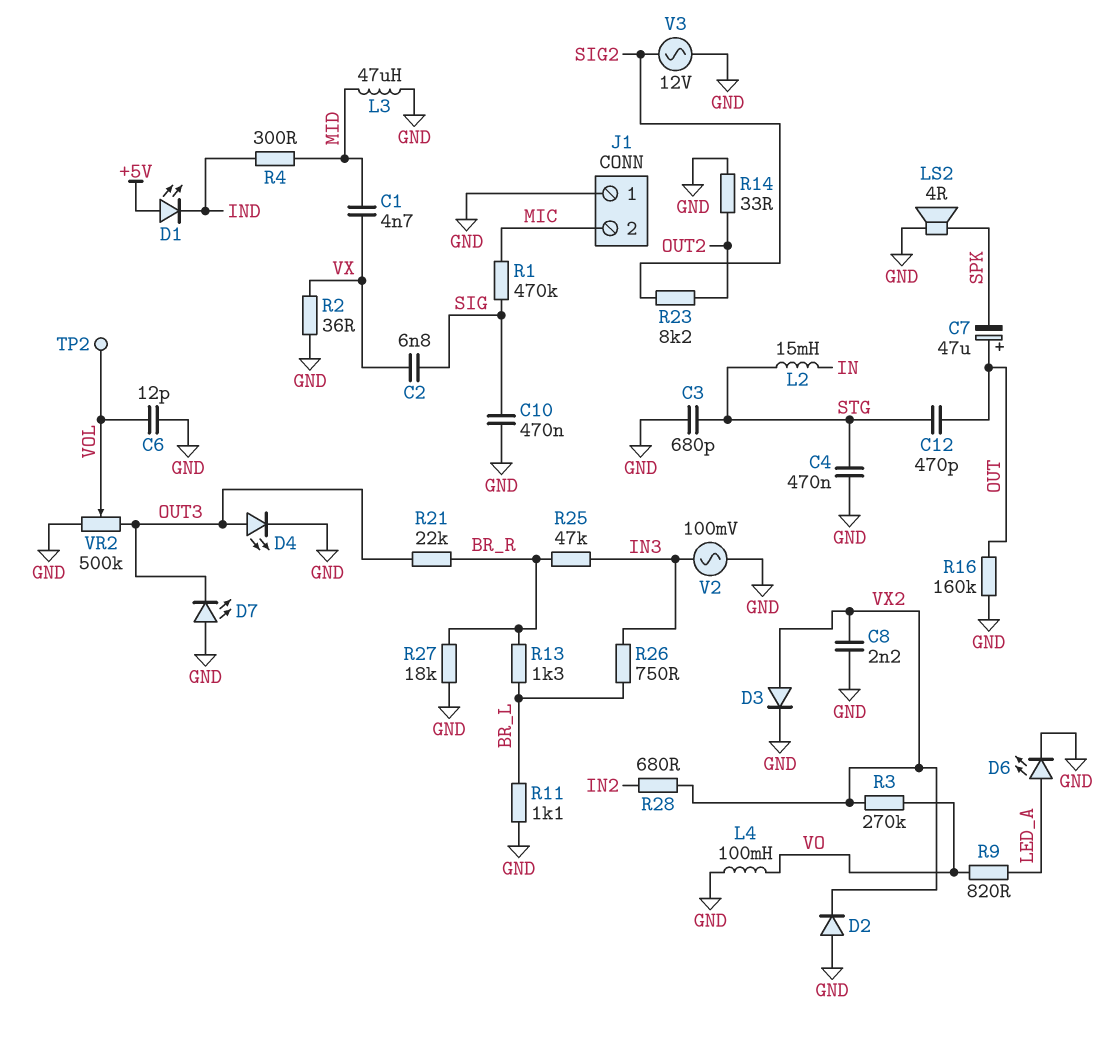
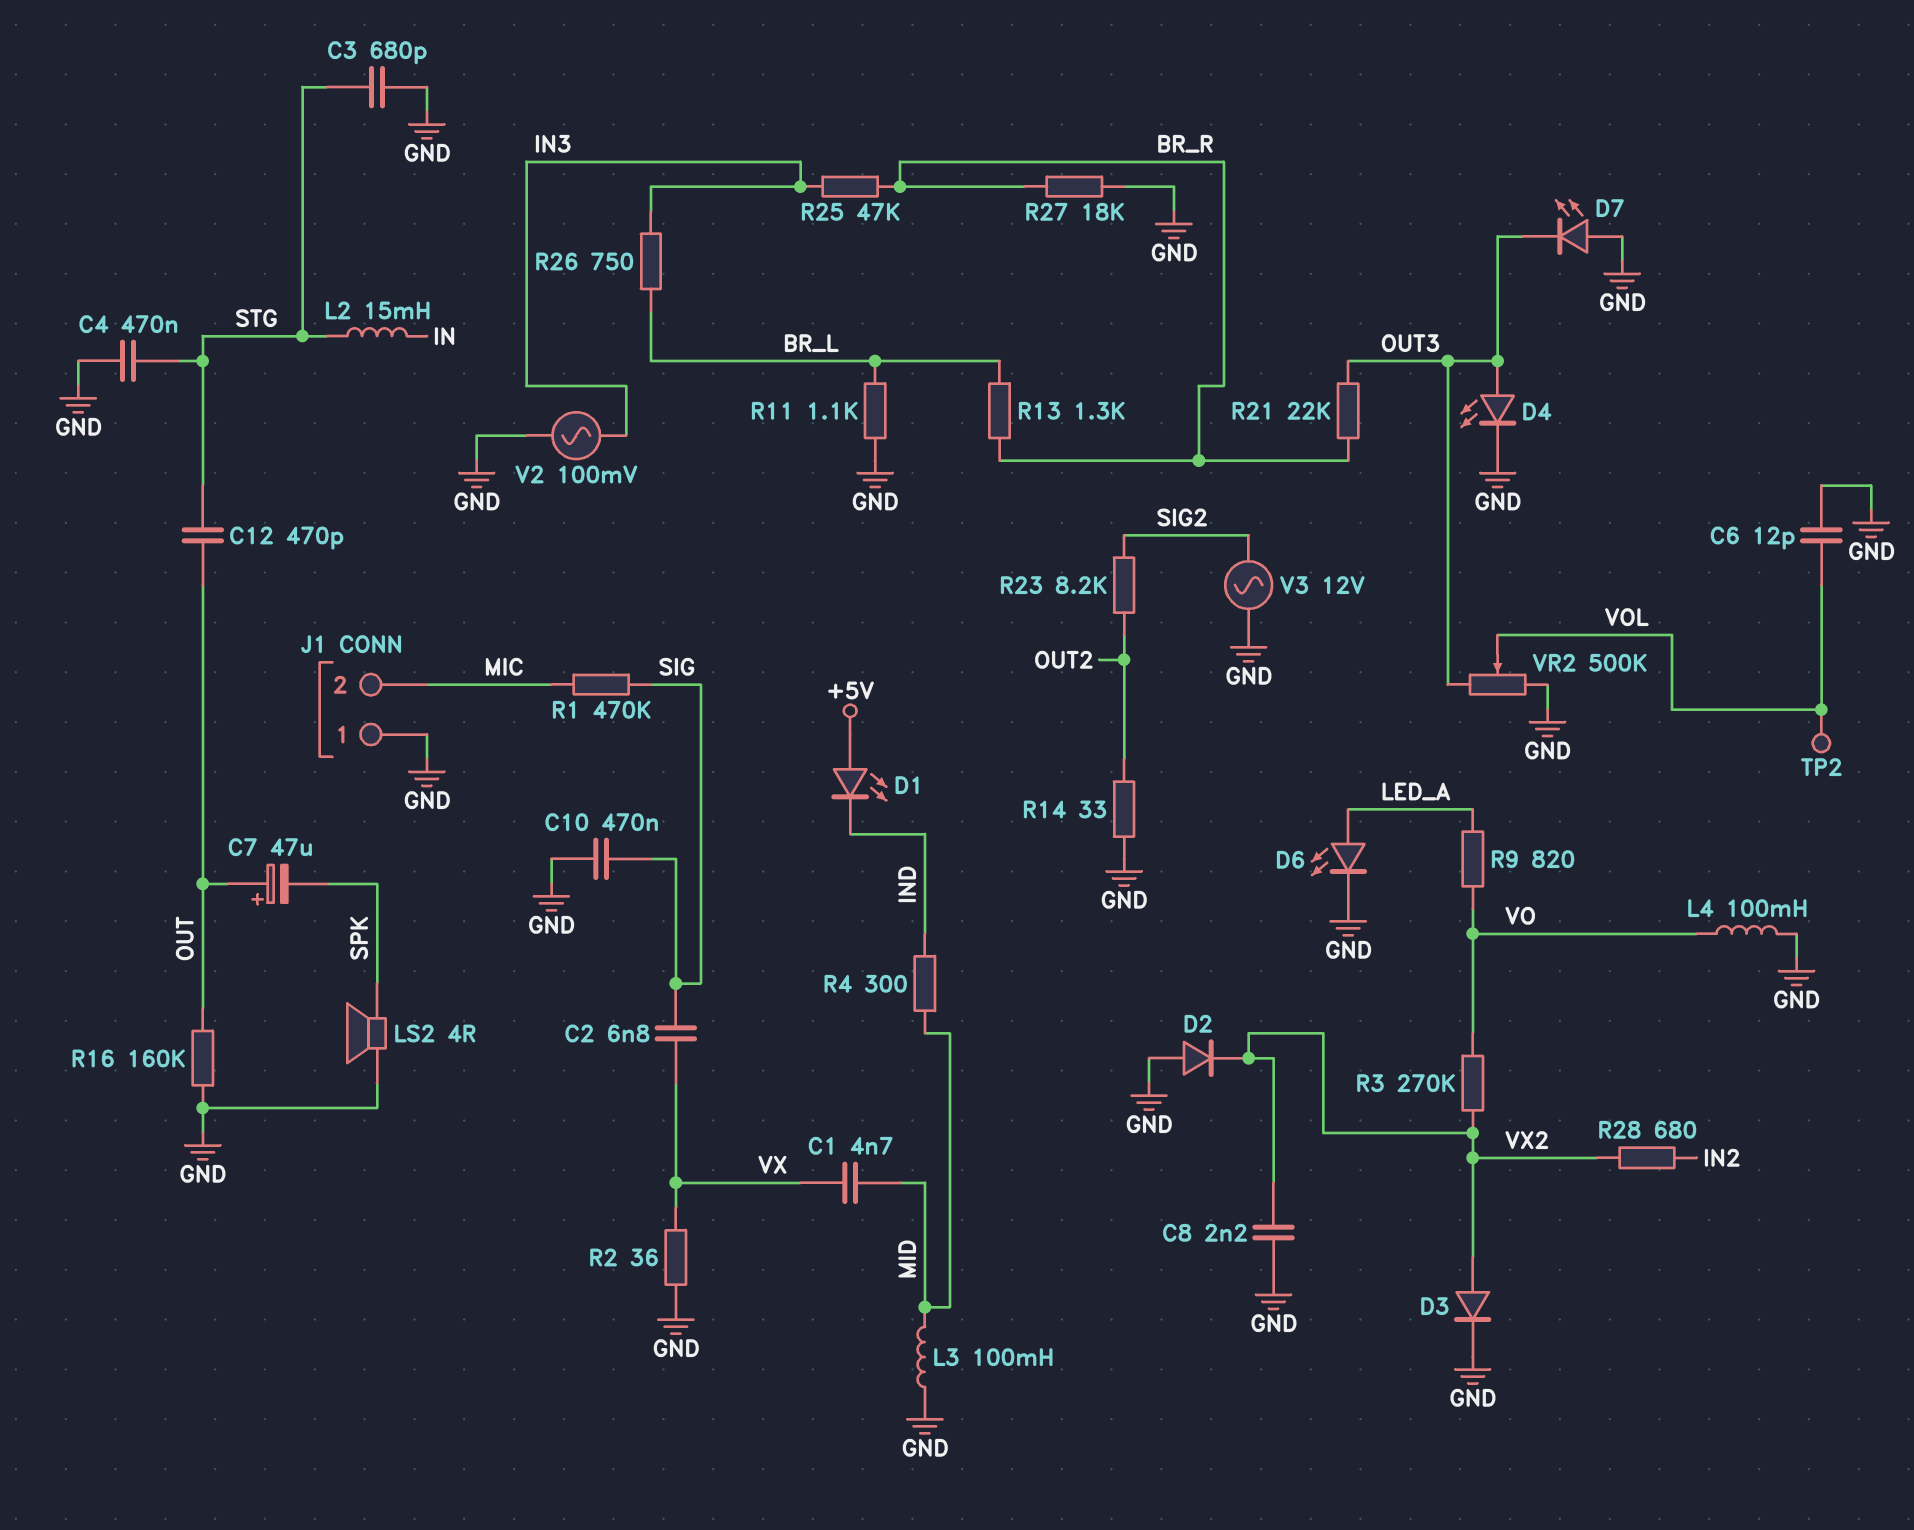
L3: 47uH (GND, MID) -> 100mH (GND, MID)

